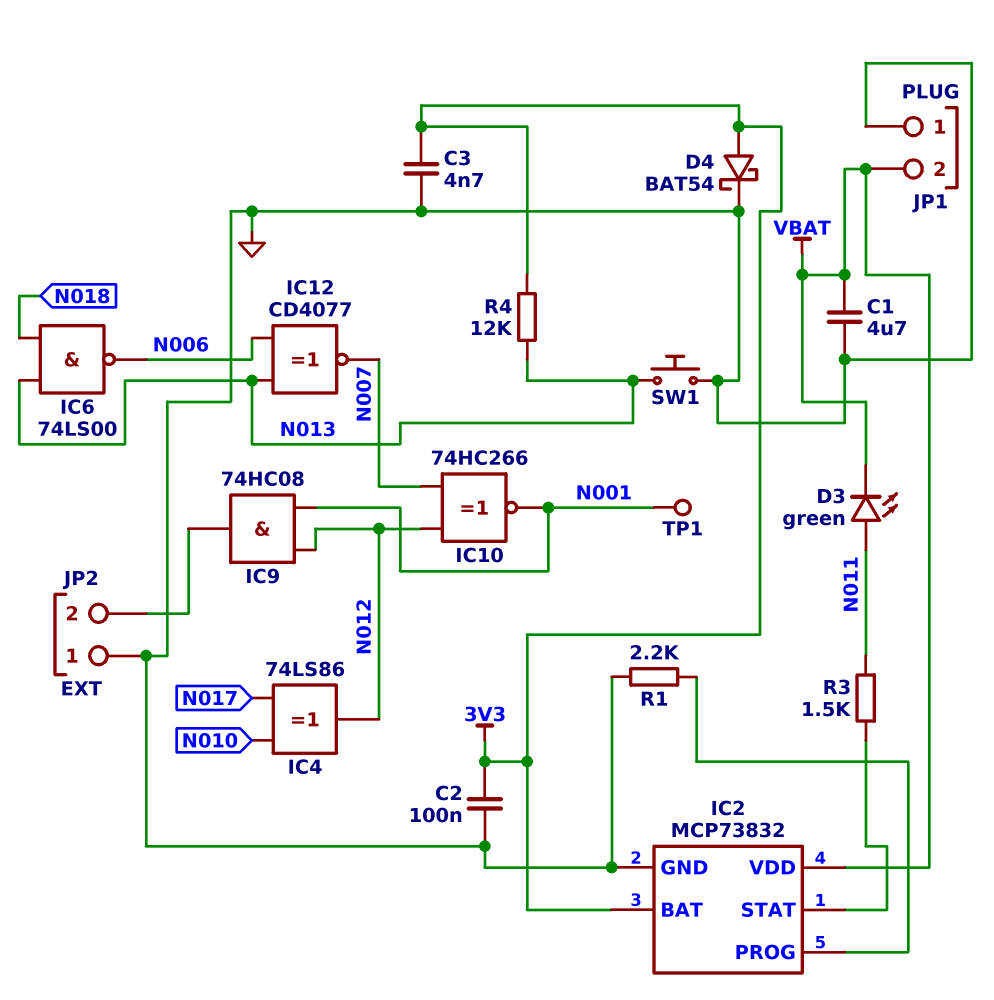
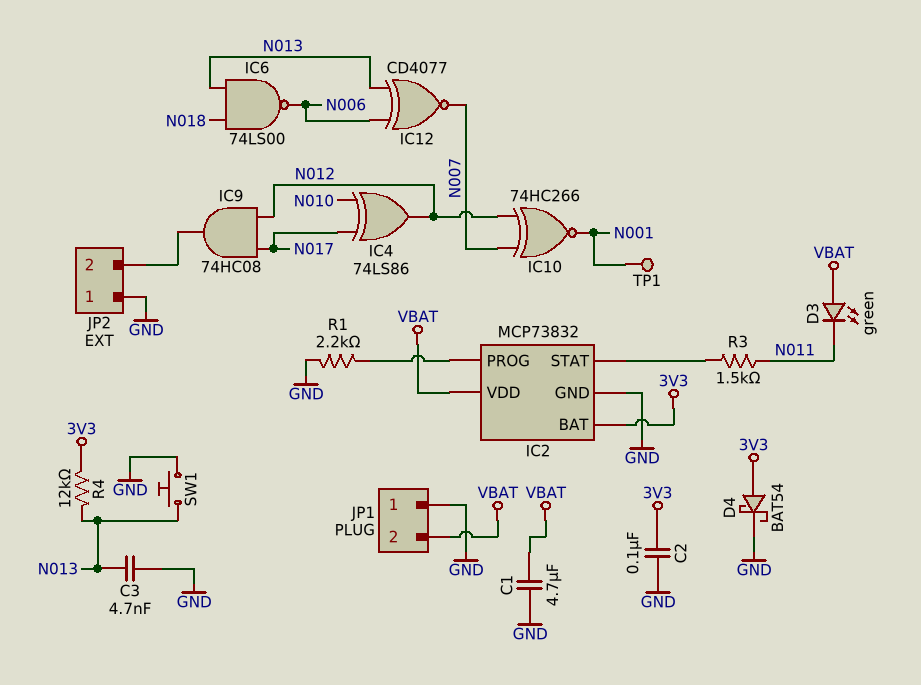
C3: 4.7nF (3V3, GND) -> 4.7nF (GND, N013)
D3: LED green (A N011, K VBAT) -> LED green (A VBAT, K N011)
IC9: AND 74HC08 (in N001, in N012, out JP2/2) -> AND 74HC08 (in N012, in N017, out JP2/2)

